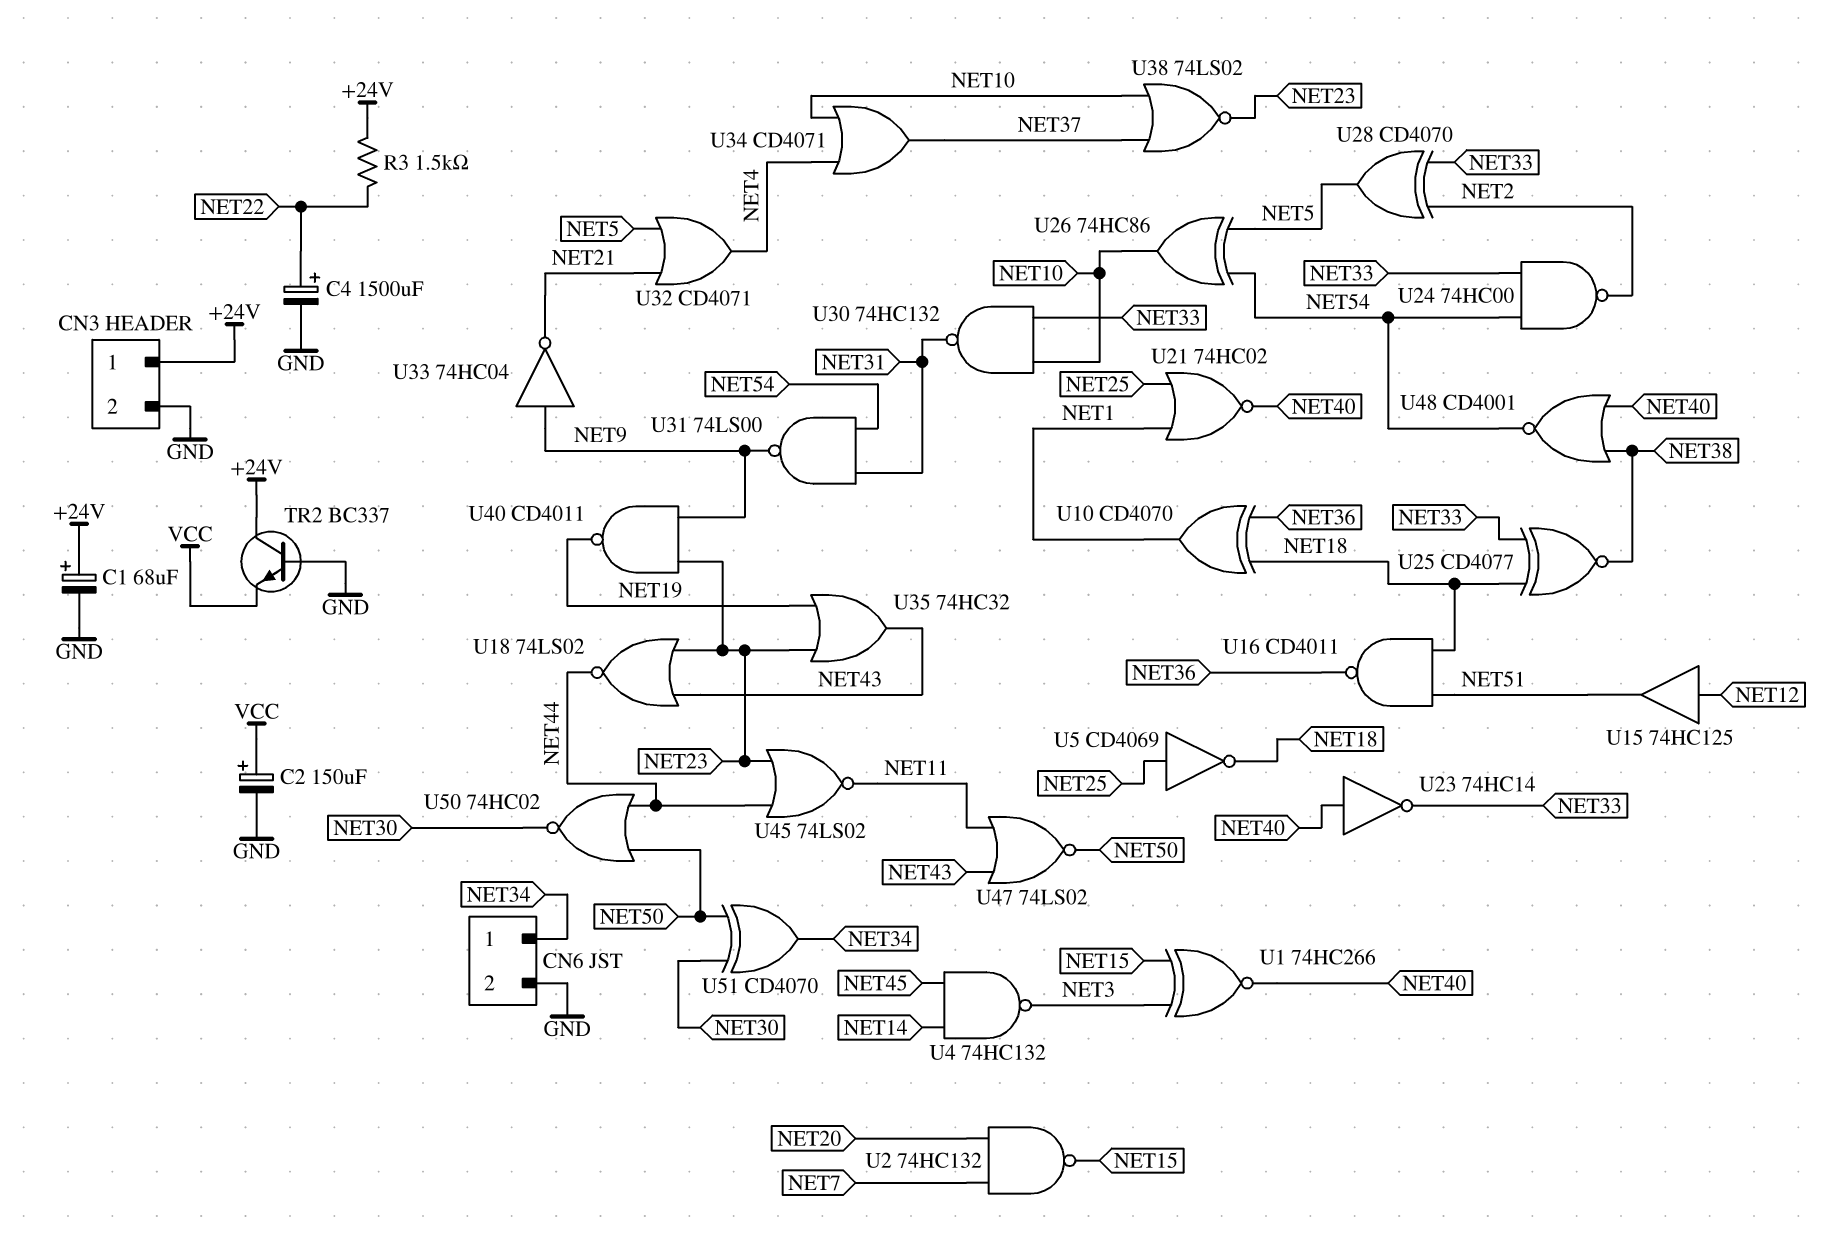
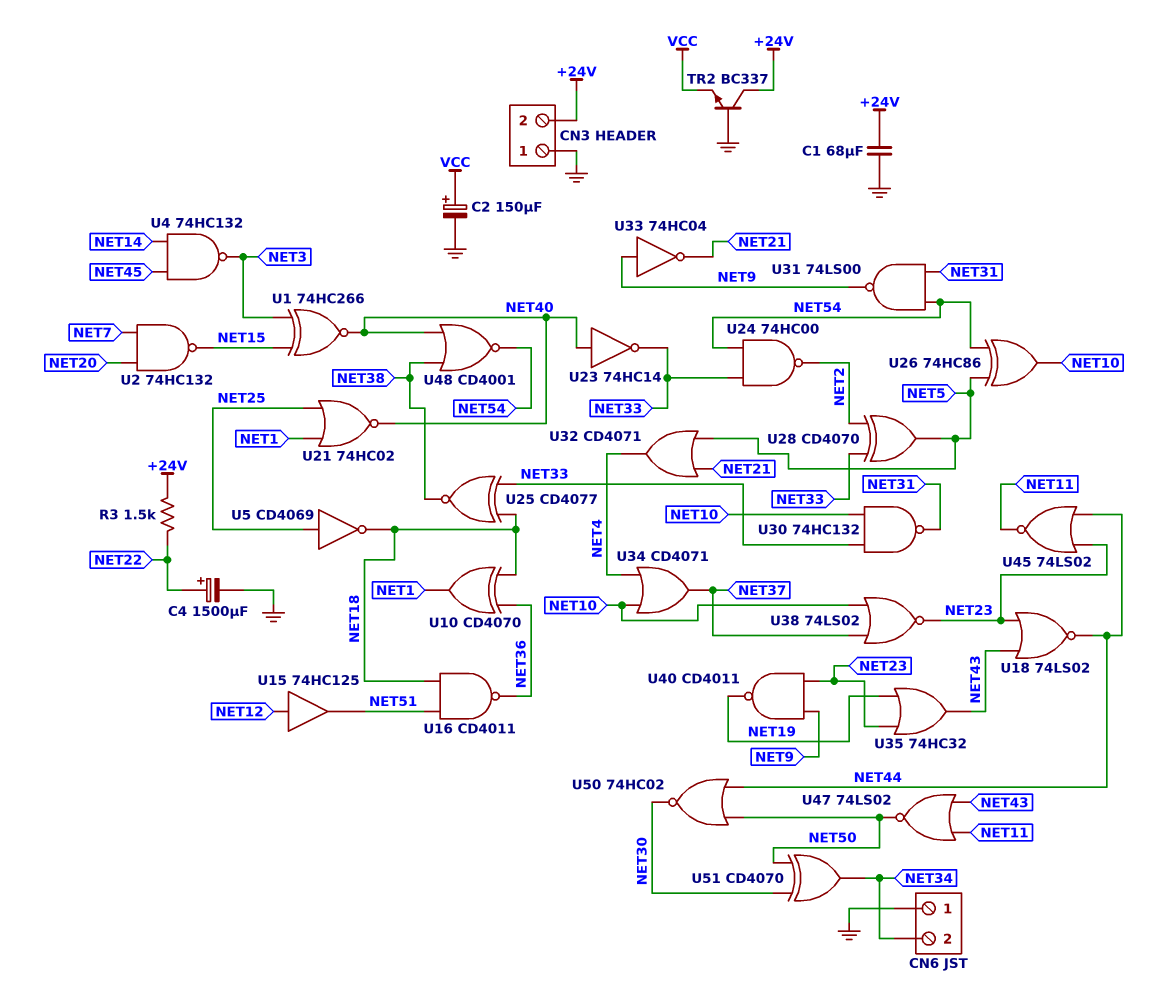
C1: 68uF (plus +24V, minus GND) -> 68uF (+24V, GND)
CN3 pin 1: +24V -> GND
CN3 pin 2: GND -> +24V
CN6 pin 1: NET34 -> GND
CN6 pin 2: GND -> NET34

